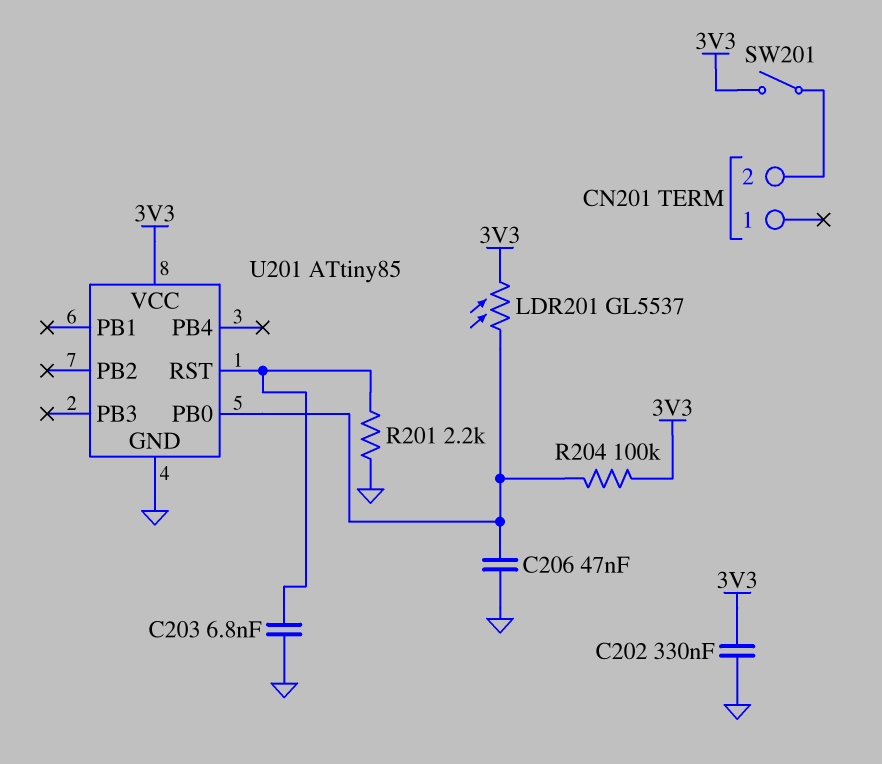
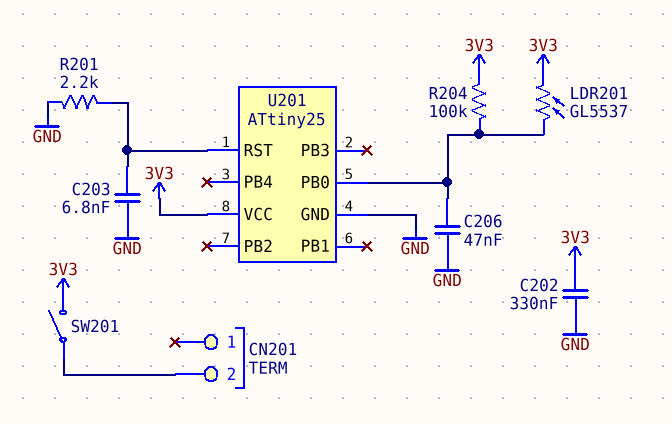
U201: ATtiny85 -> ATtiny25

